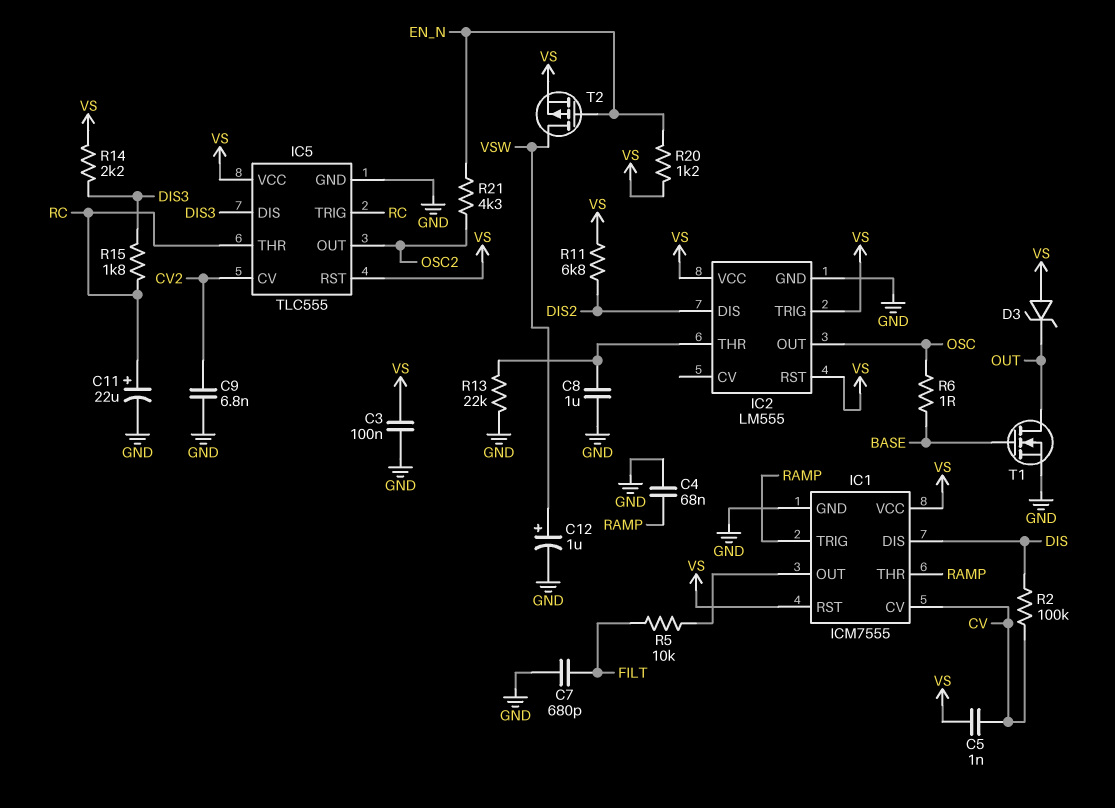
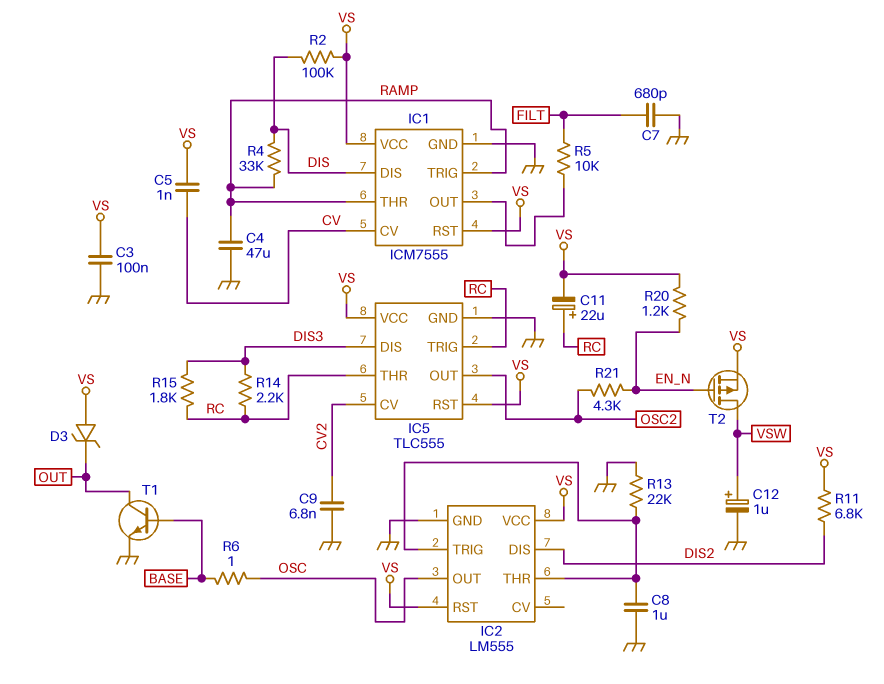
C4: 68nF (GND, RAMP) -> 47uF (GND, RAMP)
C11: 22uF (plus RC, minus GND) -> 22uF (plus RC, minus VS)
IC2 pin TRIG: VS -> IC2/THR
R2: 100k (CV, DIS) -> 100k (DIS, VS)
R4: none -> 33k (DIS, RAMP)
R14: 2.2k (DIS3, VS) -> 2.2k (DIS3, RC)
T1: NMOS (G BASE, D OUT, S GND) -> NPN (B BASE, C OUT, E GND)

